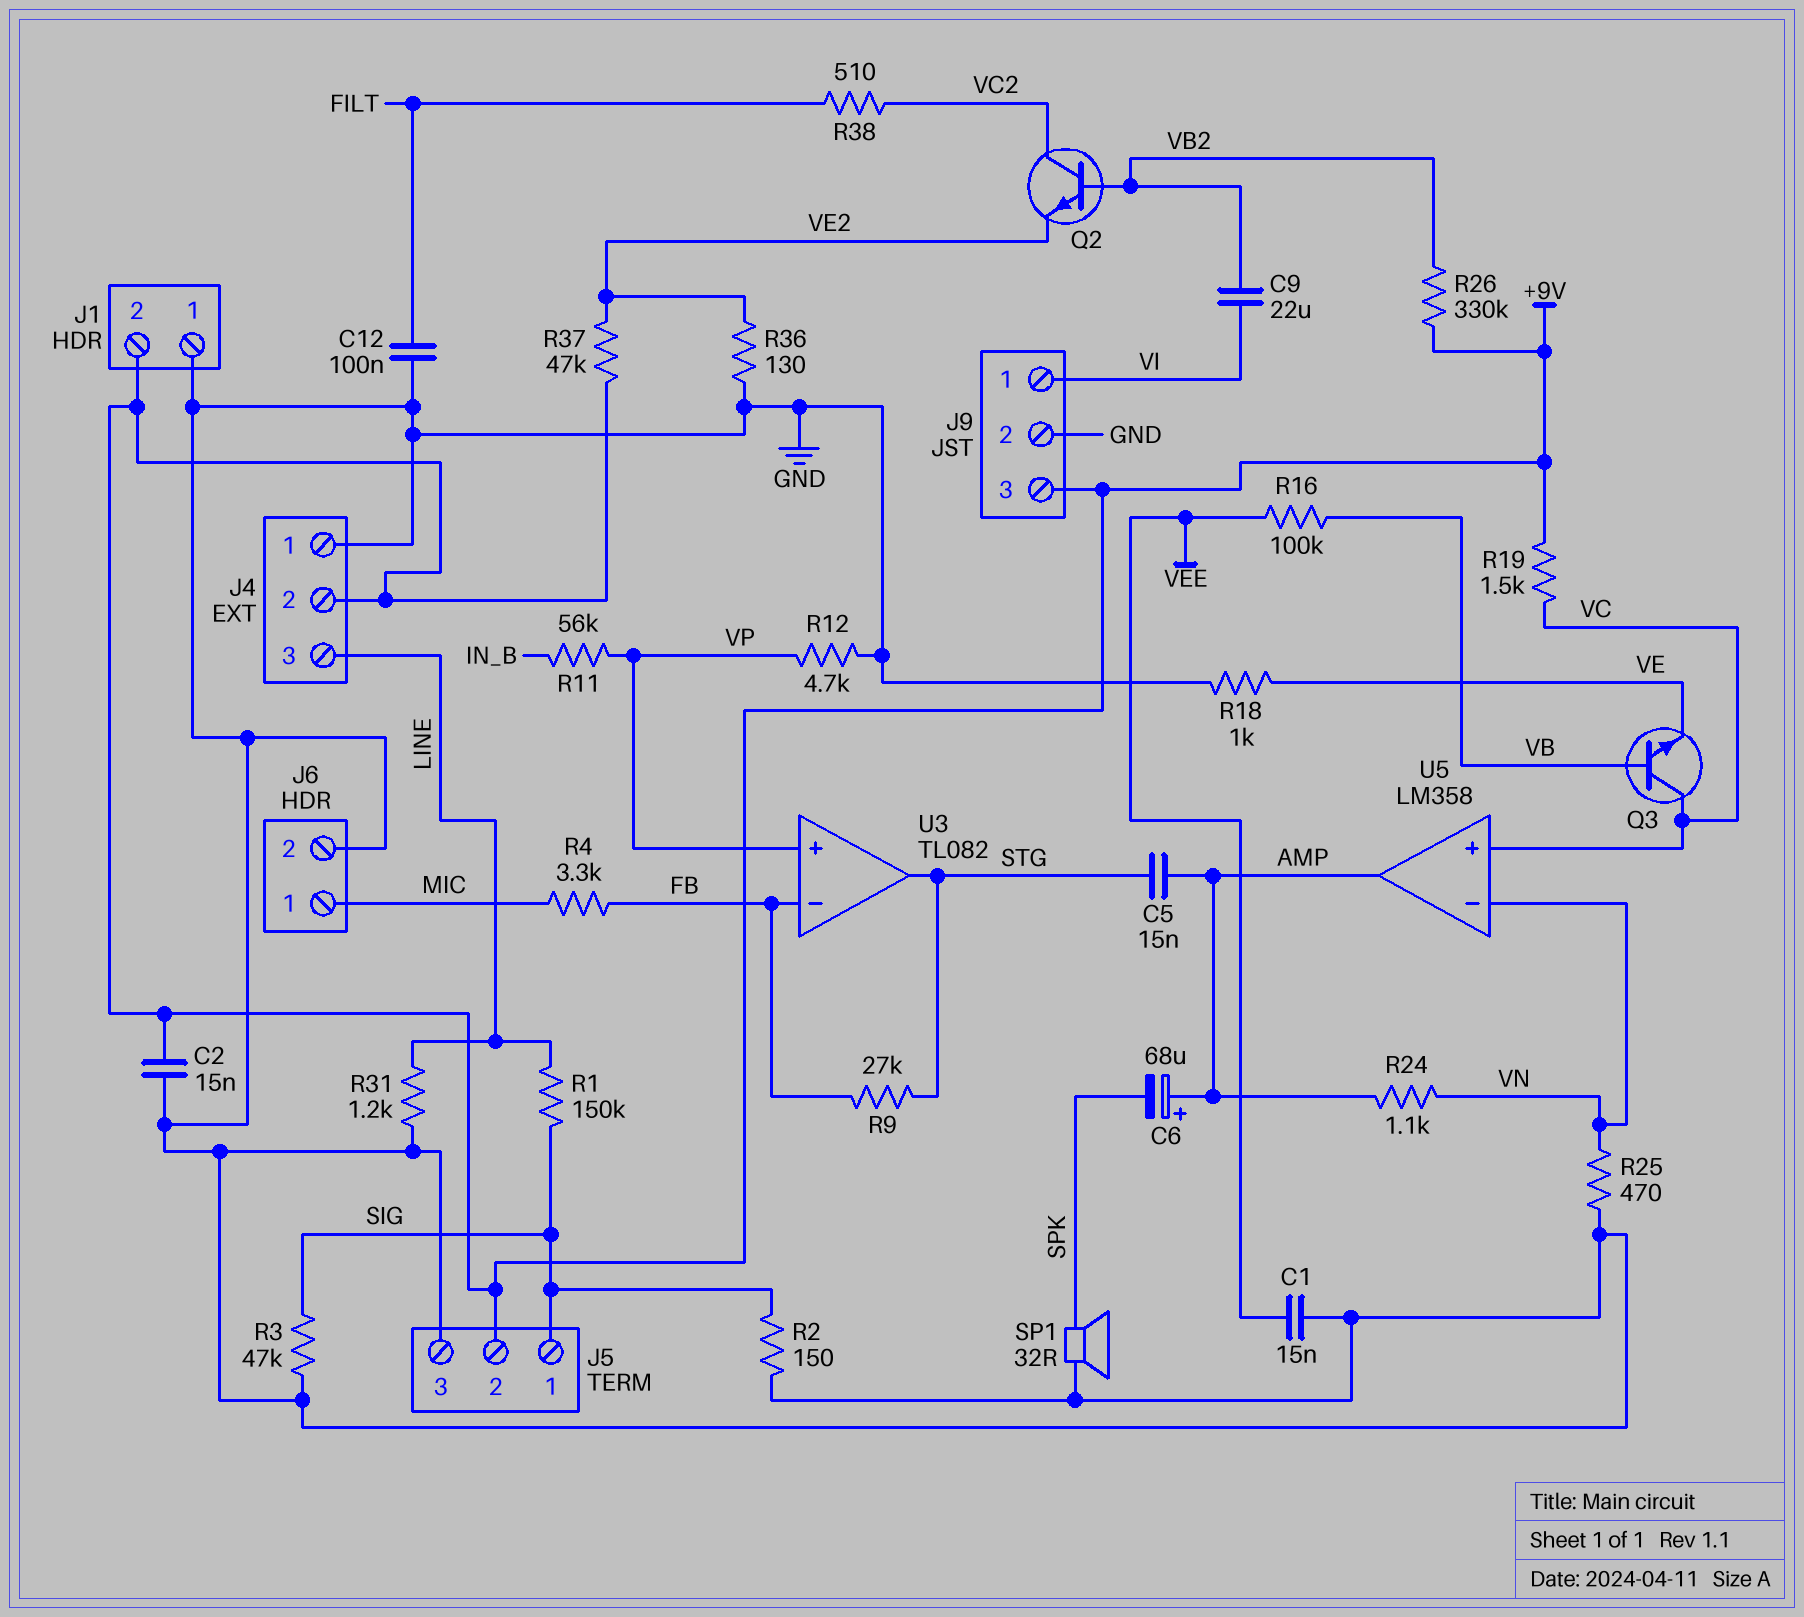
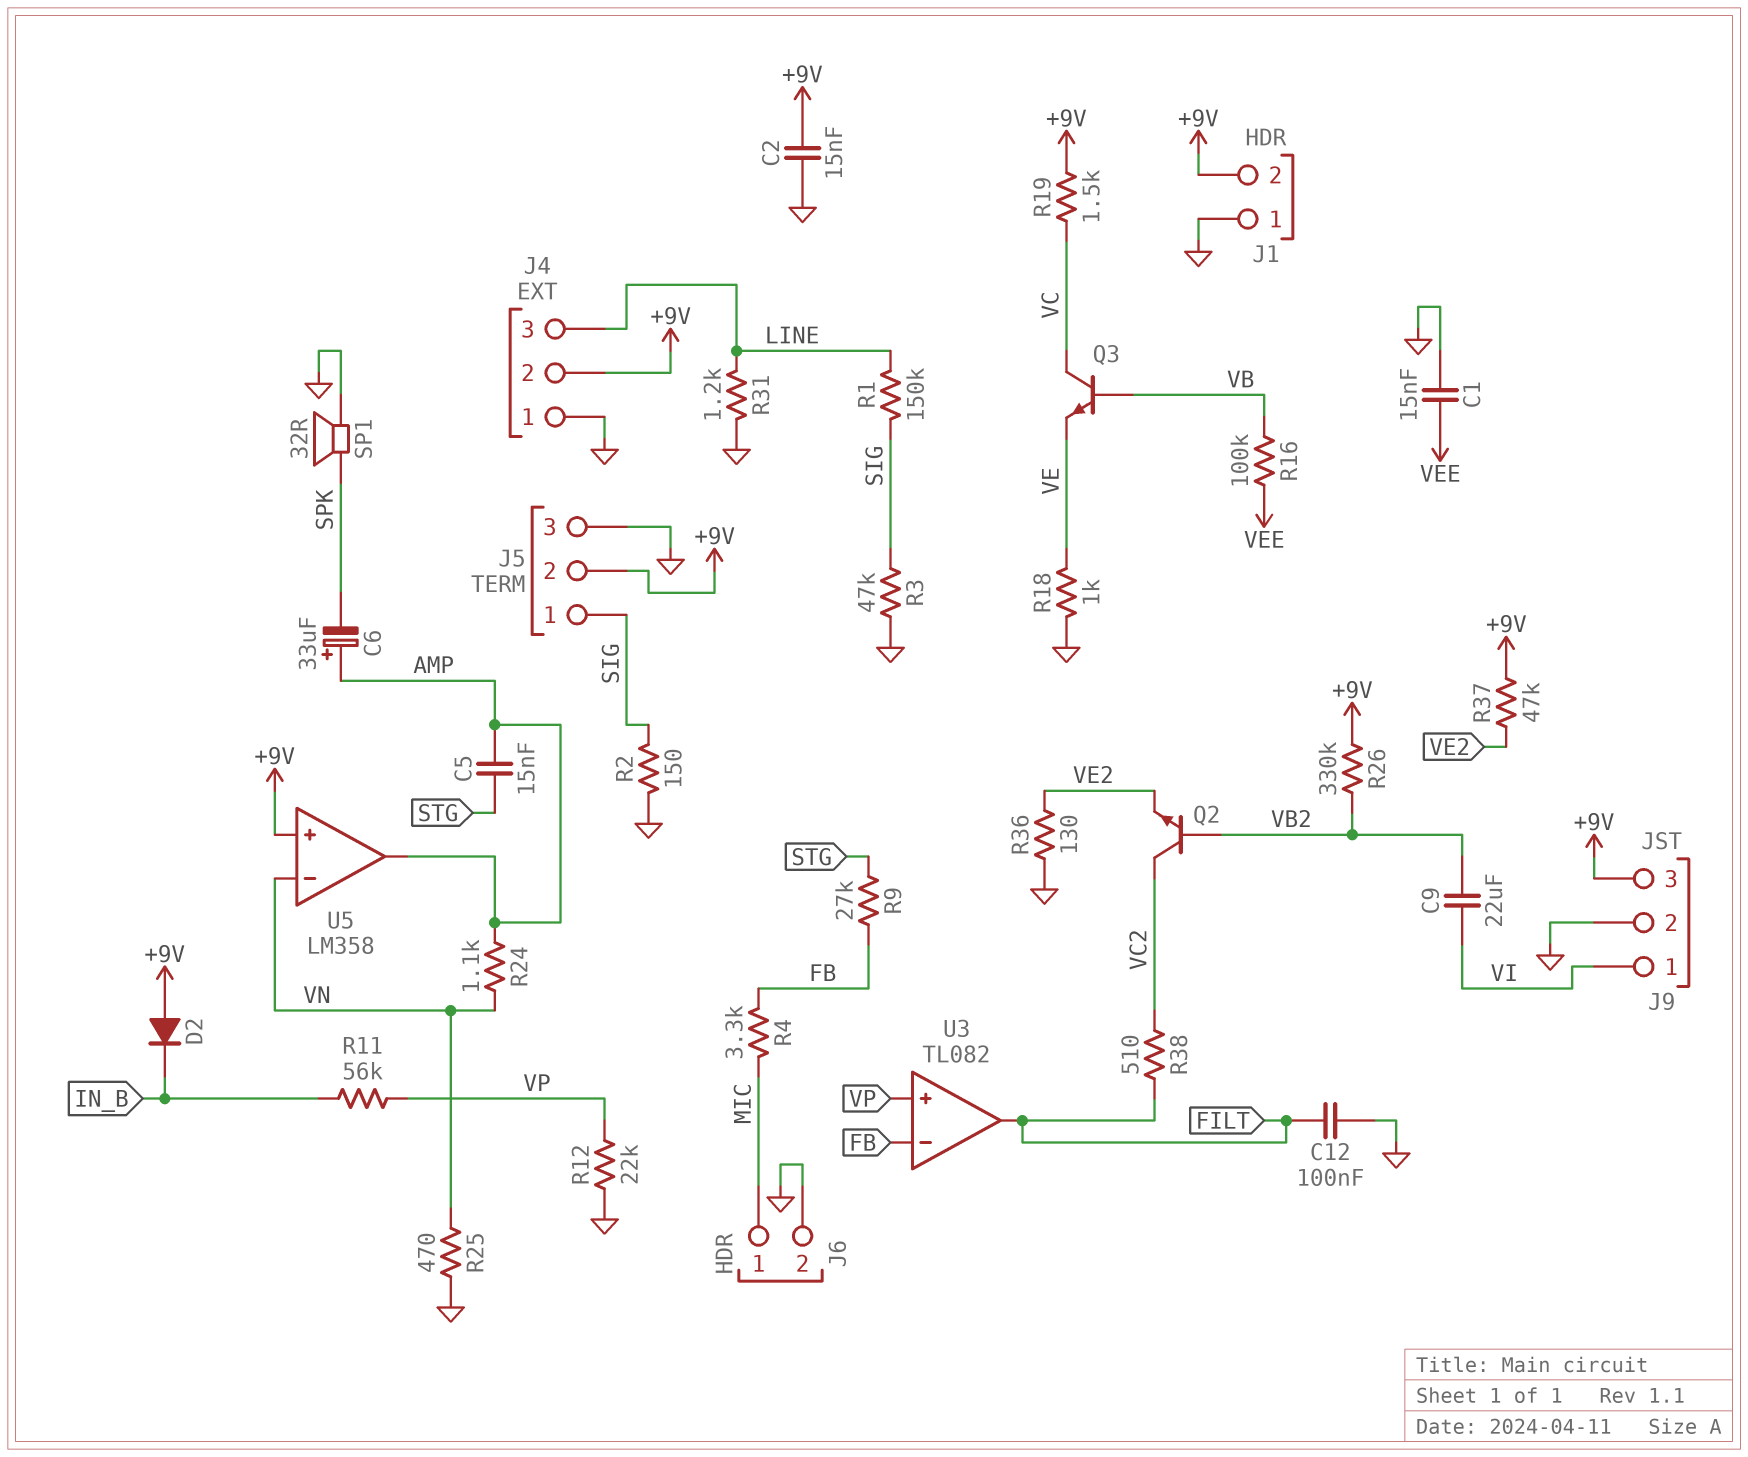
C6: 68uF (plus AMP, minus SPK) -> 33uF (plus AMP, minus SPK)
D2: none -> diode (A +9V, K IN_B)
R12: 4.7k (GND, VP) -> 22k (GND, VP)
U3 pin out: STG -> FILT
U5 pin in+: VC -> +9V

